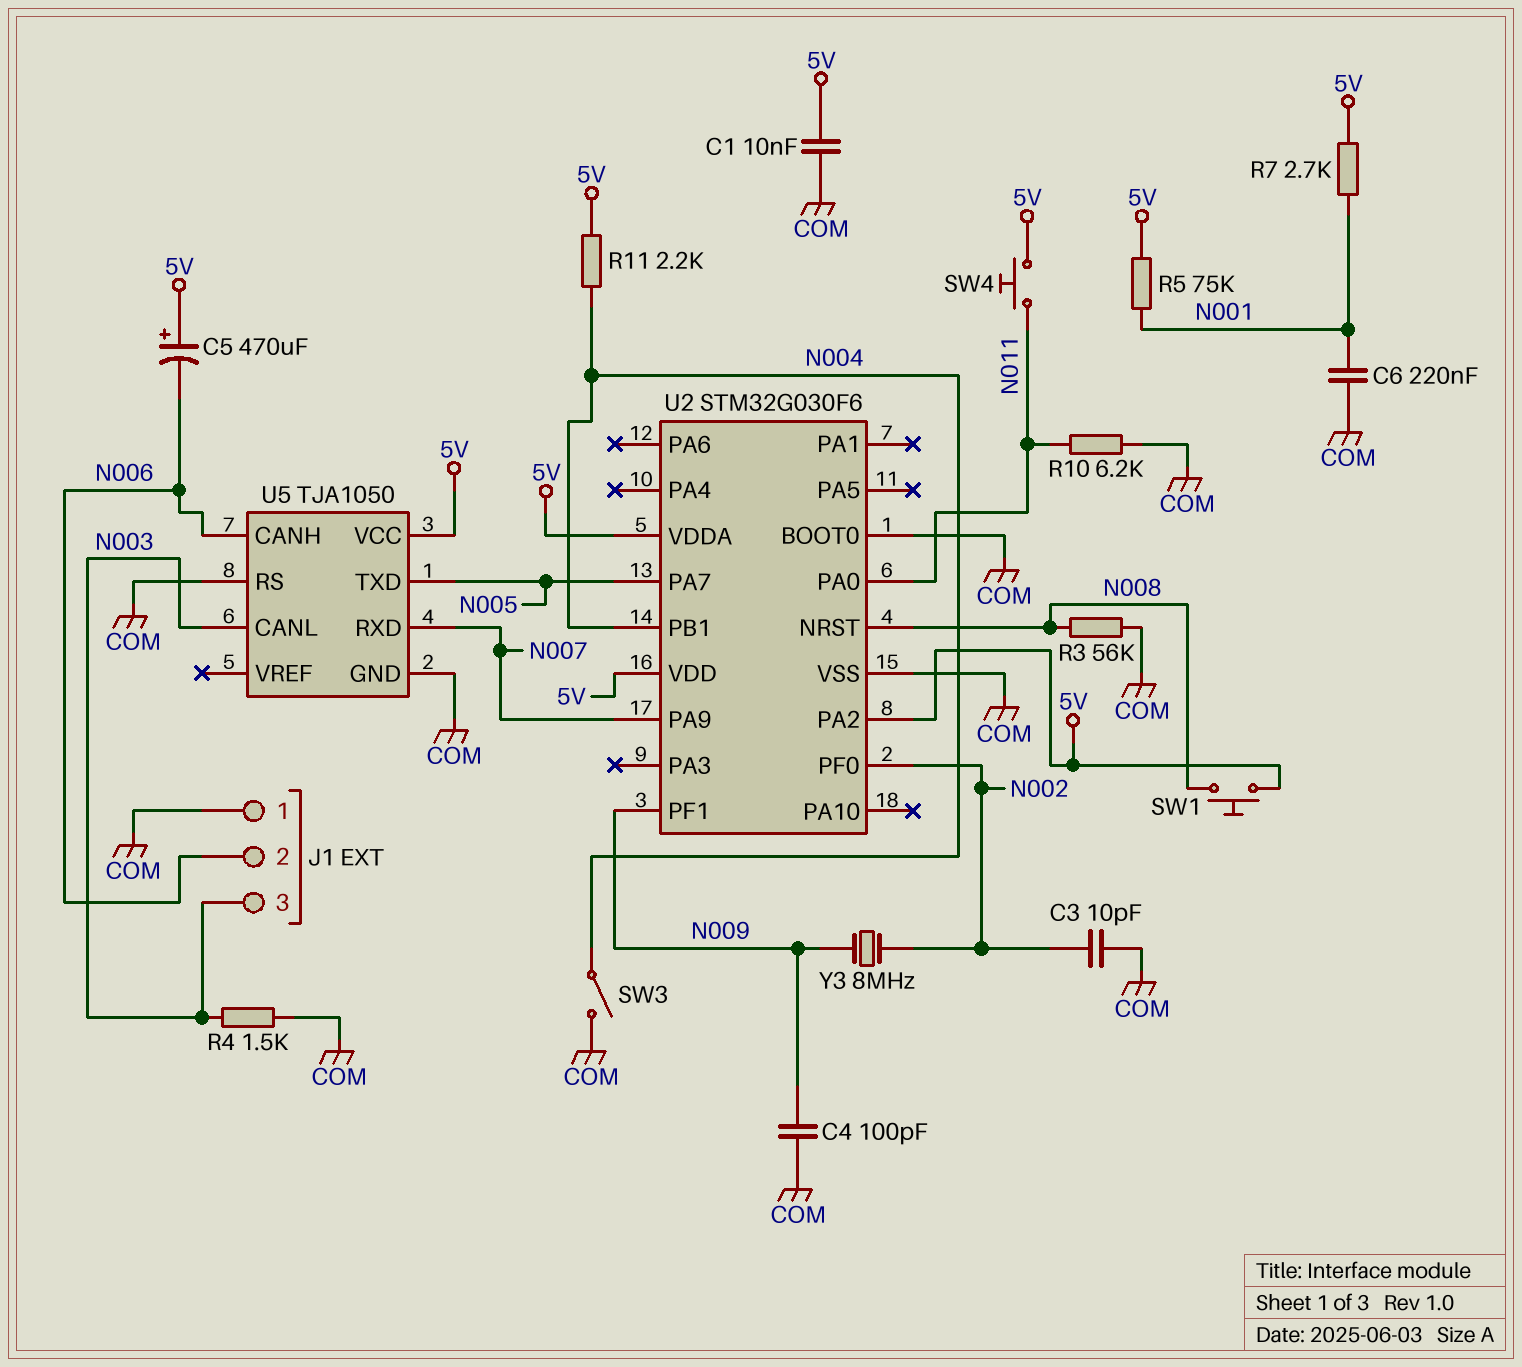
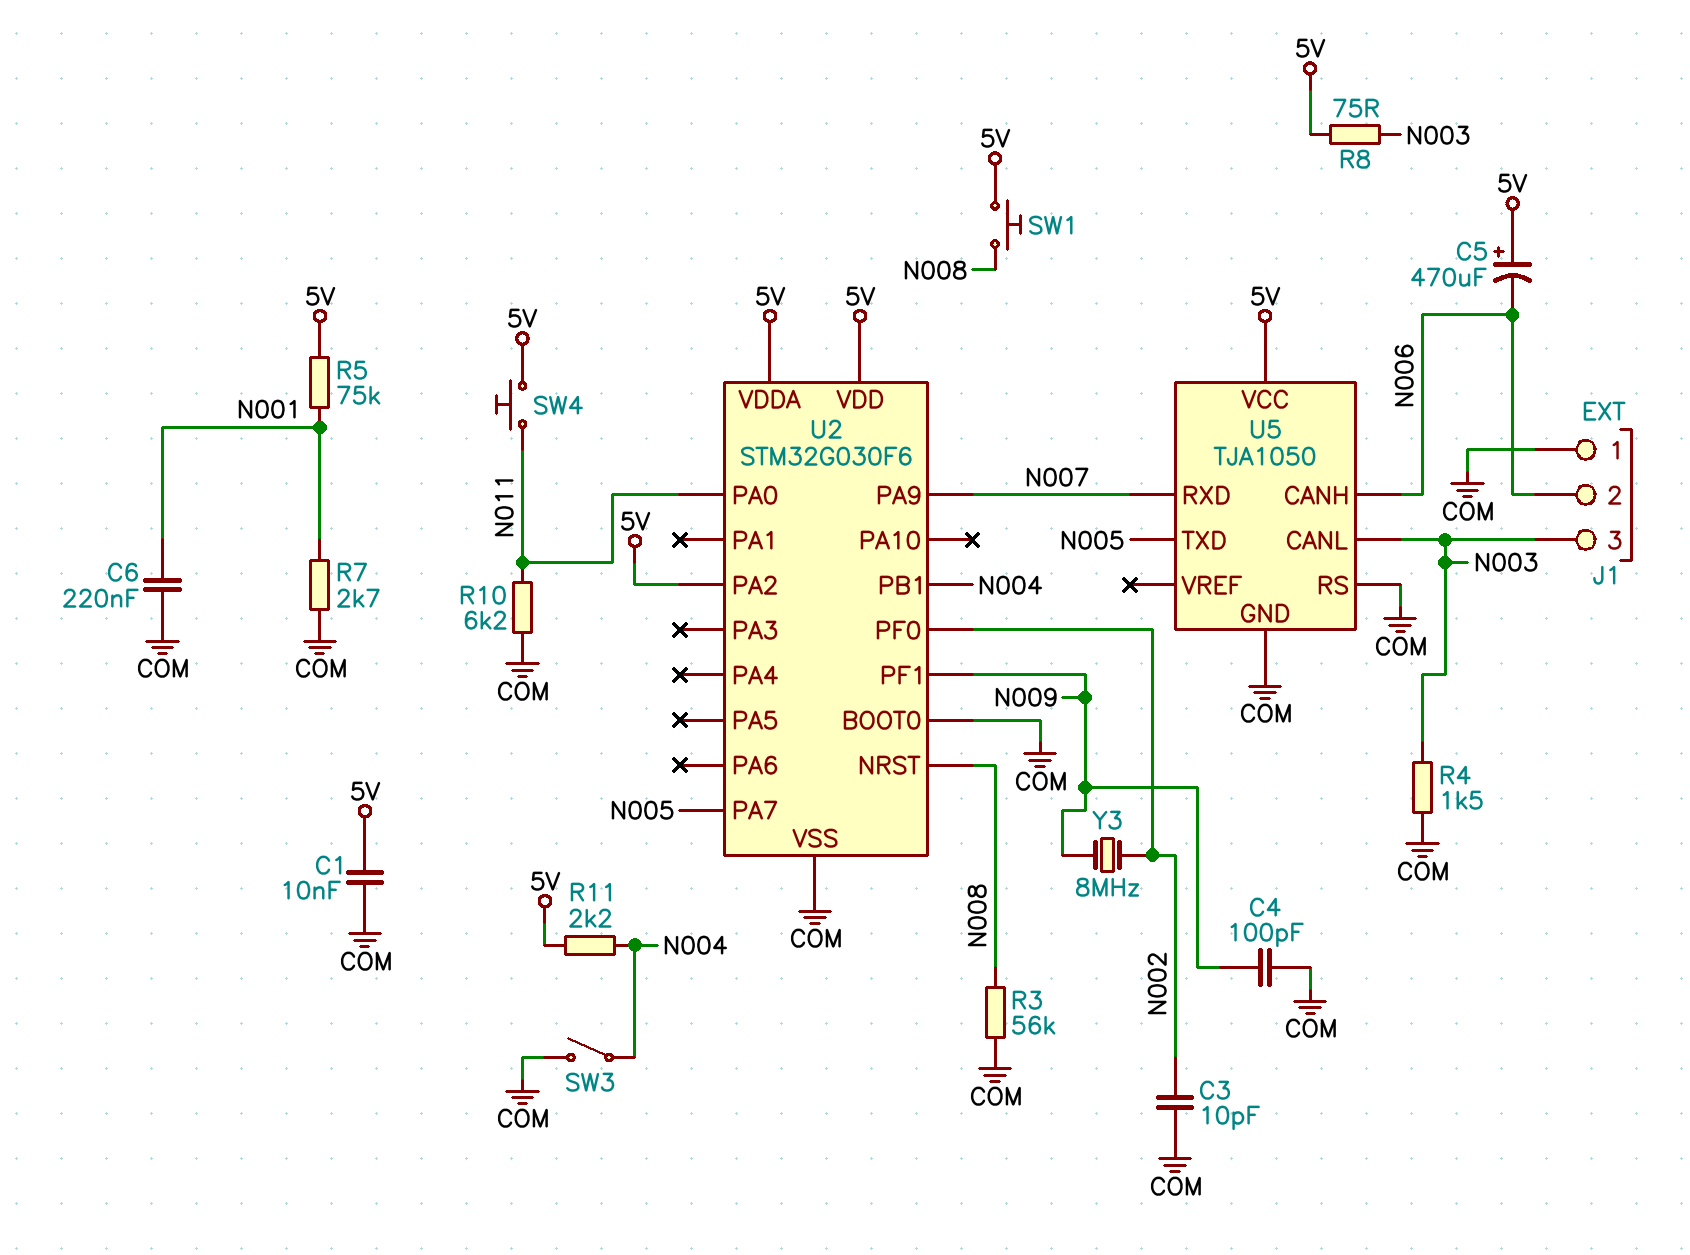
R7: 2.7k (5V, N001) -> 2.7k (COM, N001)
R8: none -> 75 (5V, N003)

